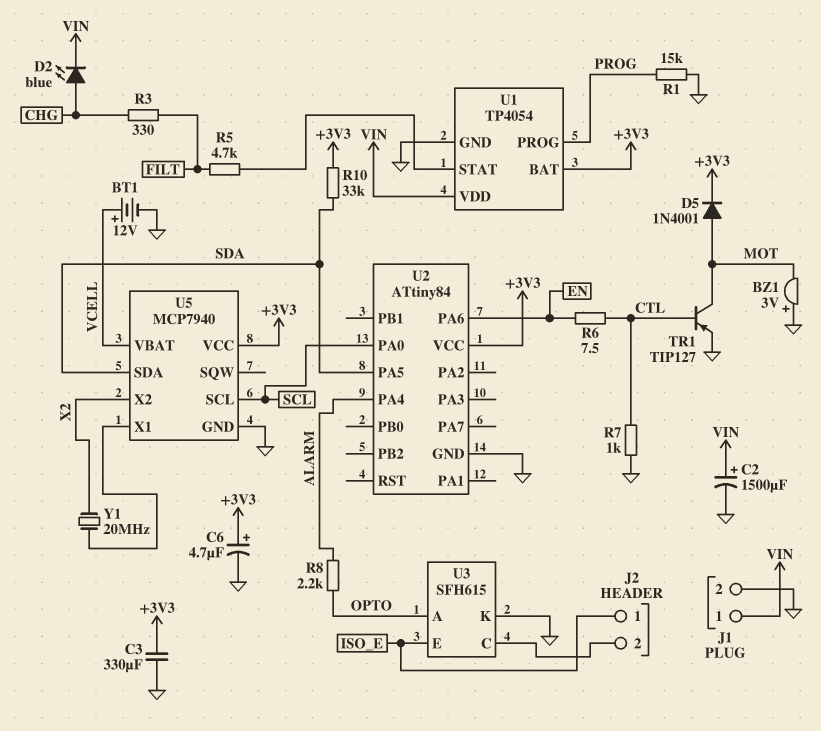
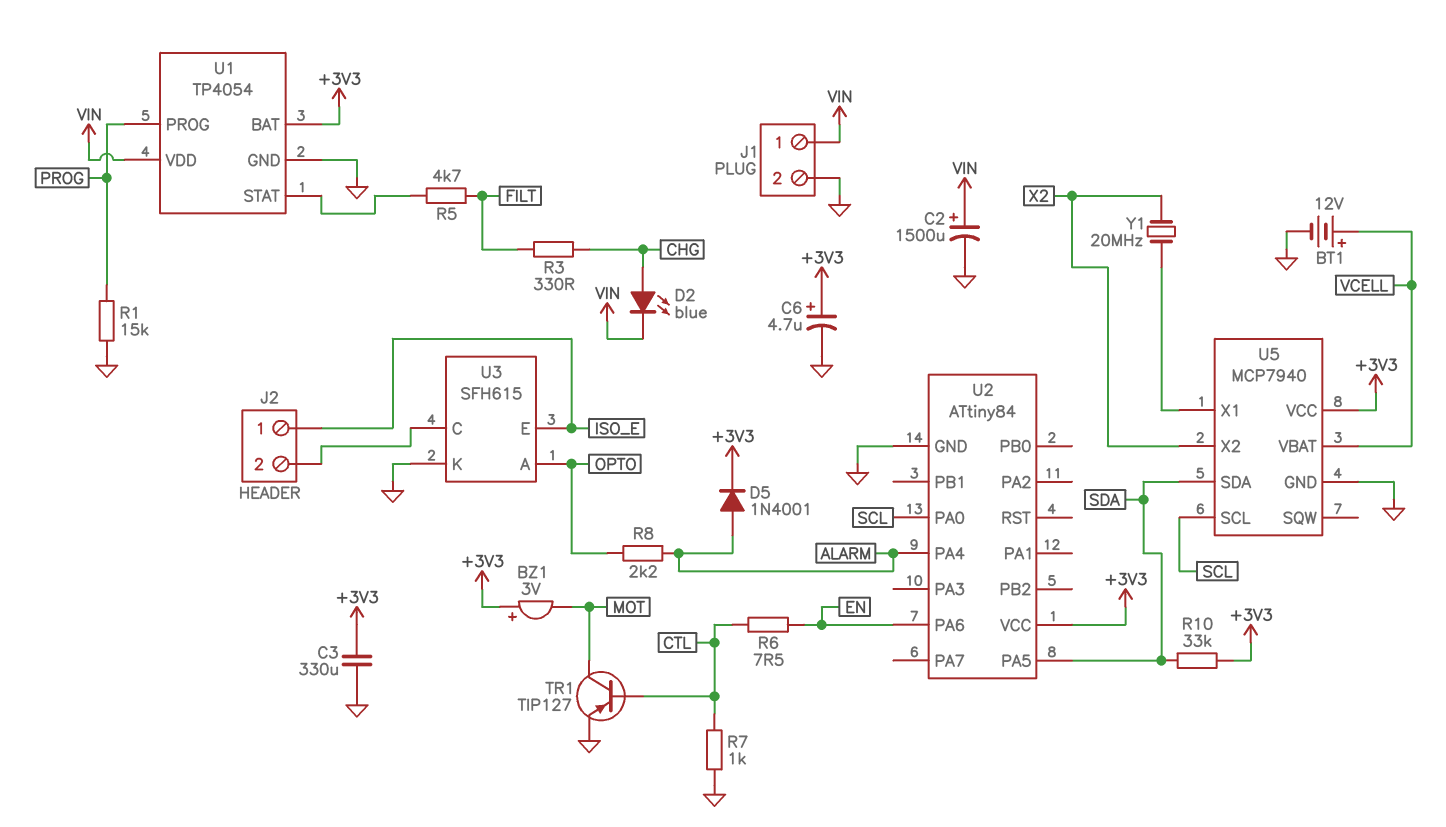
BZ1: buzzer 3V (plus GND, minus MOT) -> buzzer 3V (plus +3V3, minus MOT)
D5: diode 1N4001 (A MOT, K +3V3) -> diode 1N4001 (A ALARM, K +3V3)

